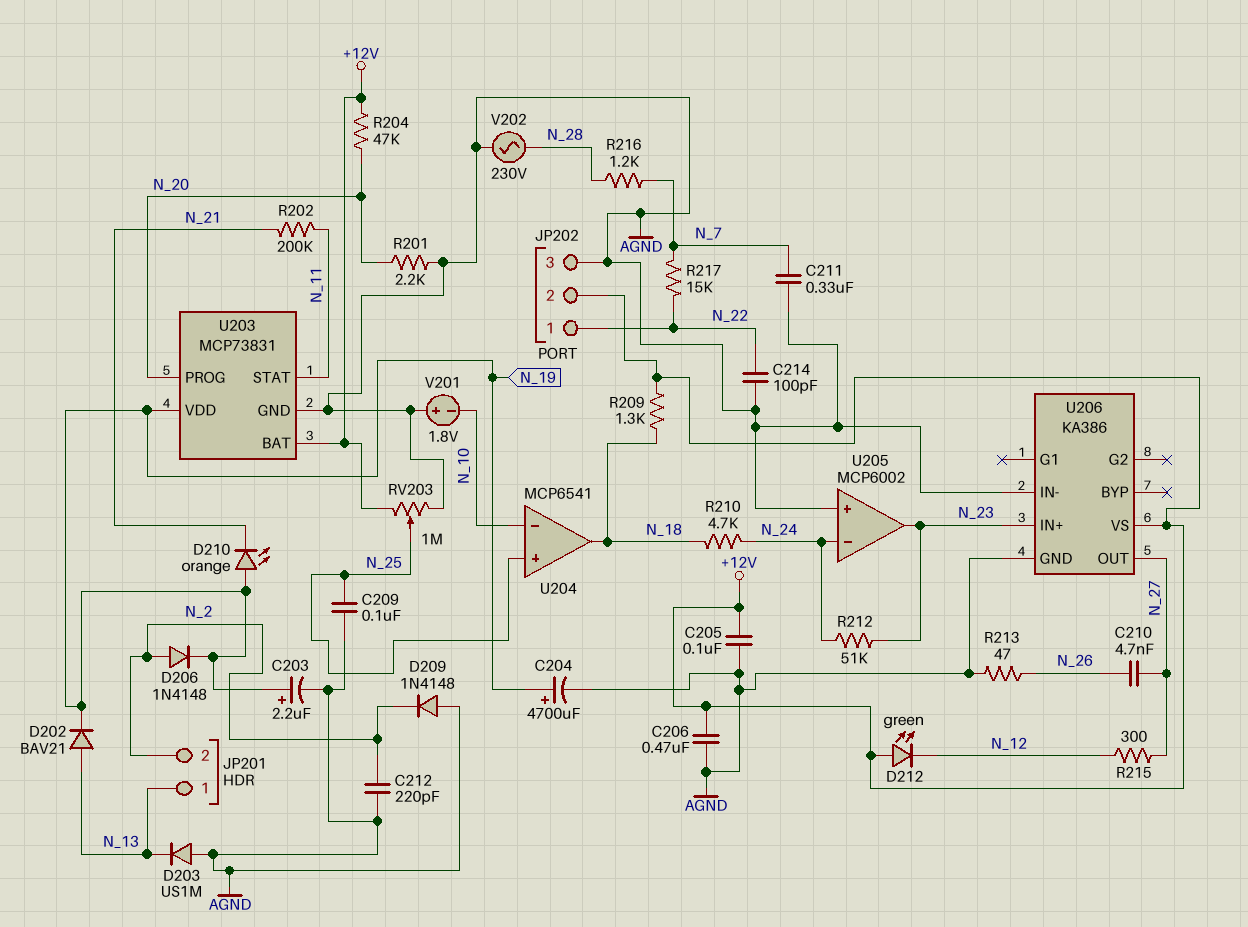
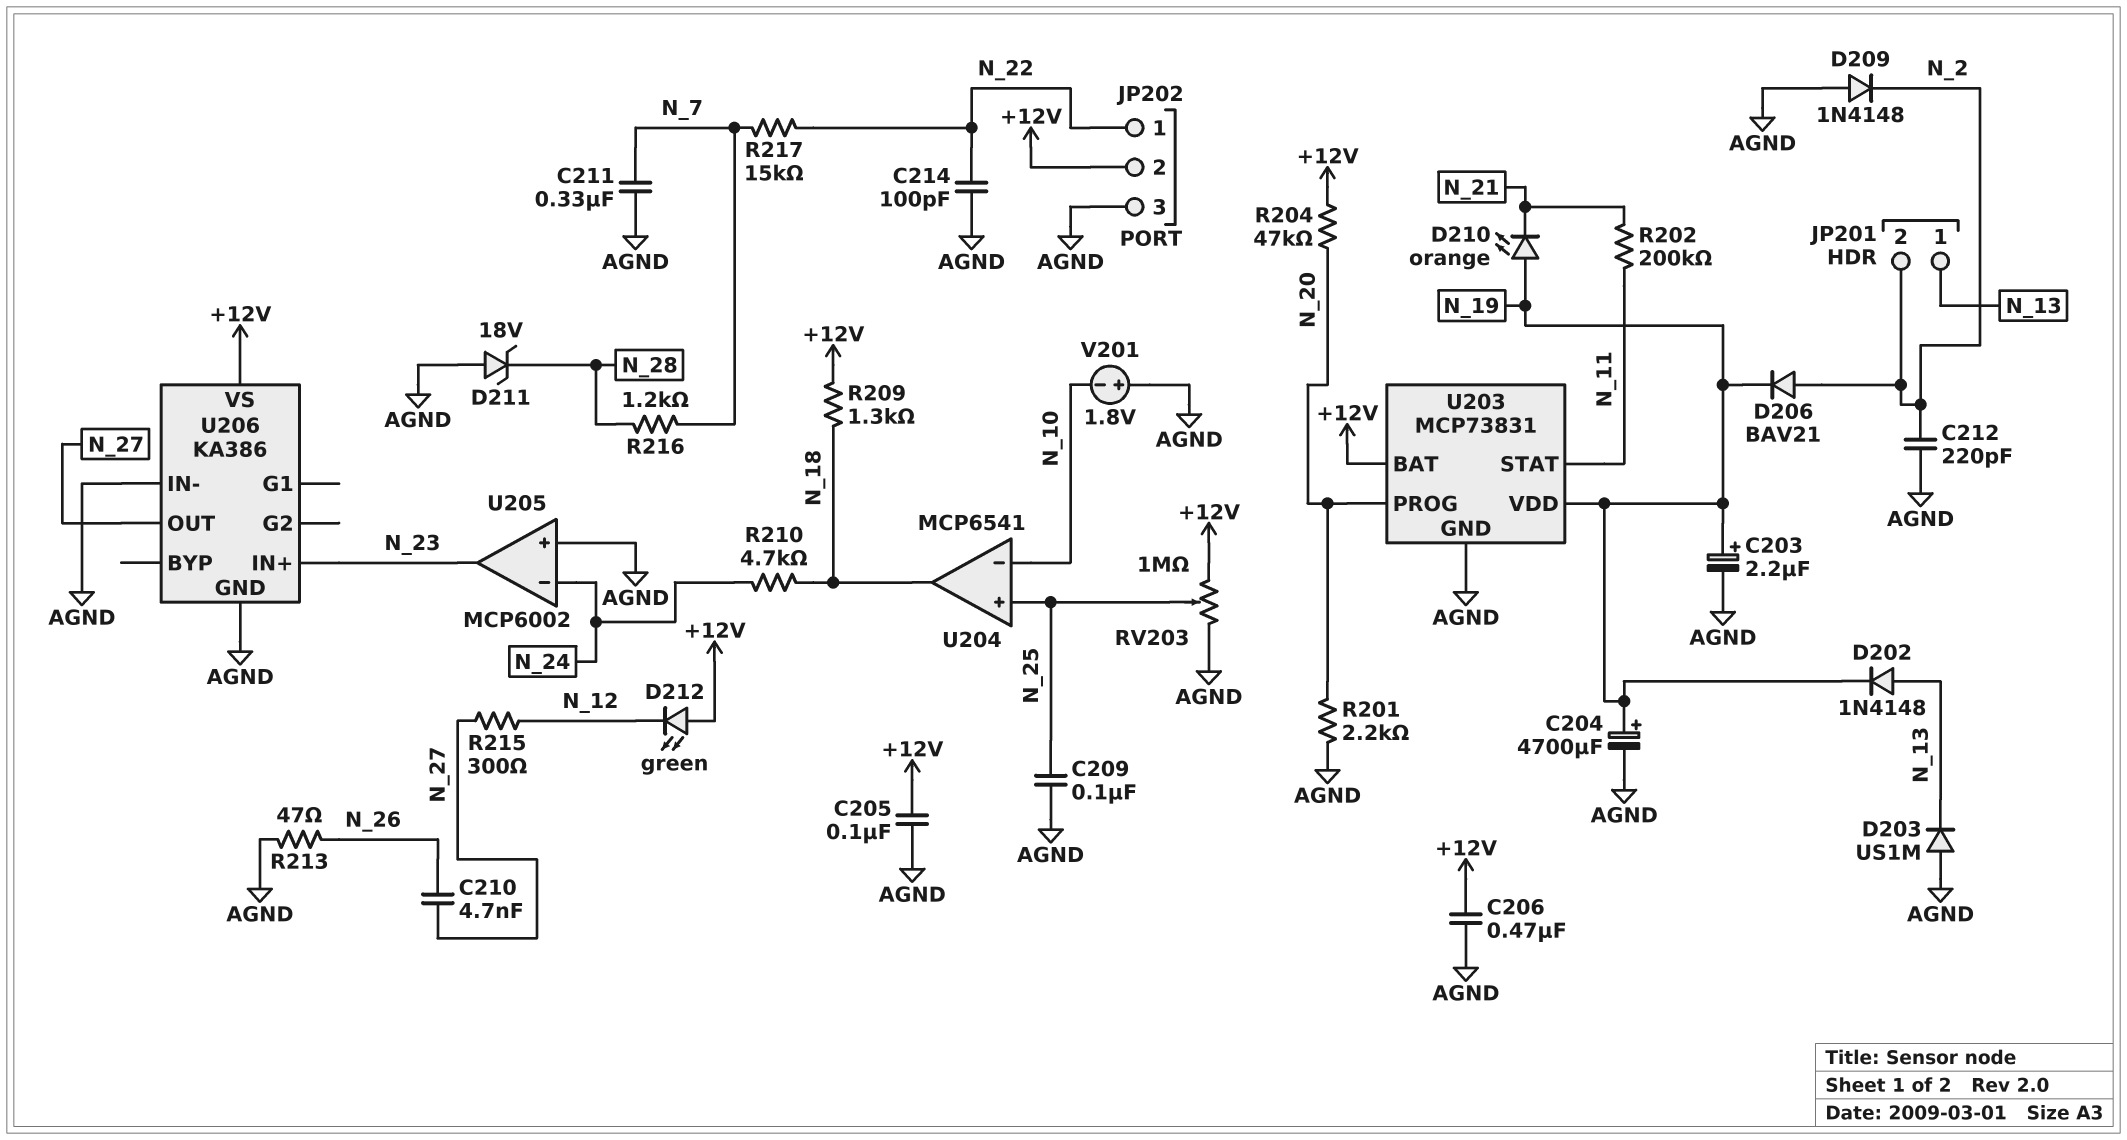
D202: diode BAV21 (A N_13, K N_19) -> diode 1N4148 (A N_13, K N_19)
D206: diode 1N4148 (A N_2, K N_19) -> diode BAV21 (A N_2, K N_19)
D211: none -> zener 18V (A AGND, K N_28)
R212: 51k (N_23, N_24) -> none
V202: AC 230V (AGND, N_28) -> none

